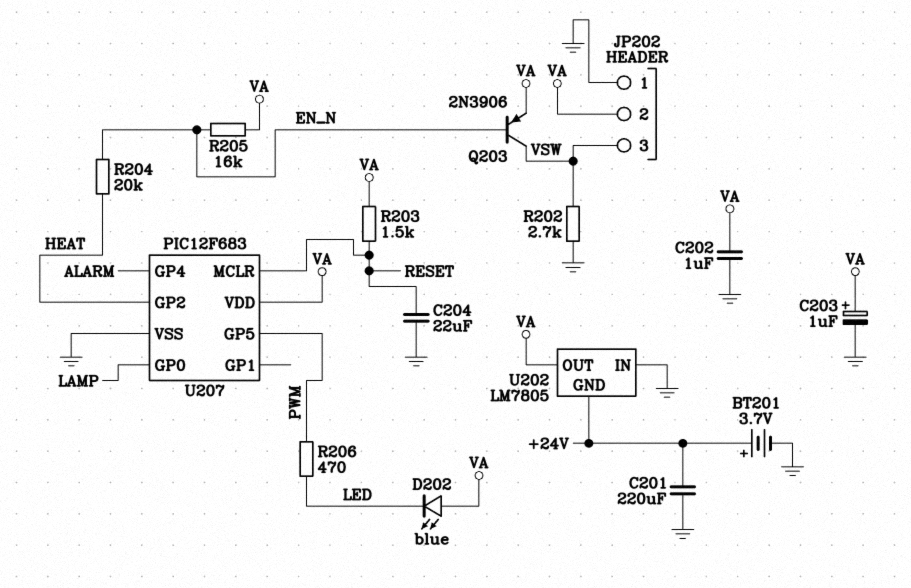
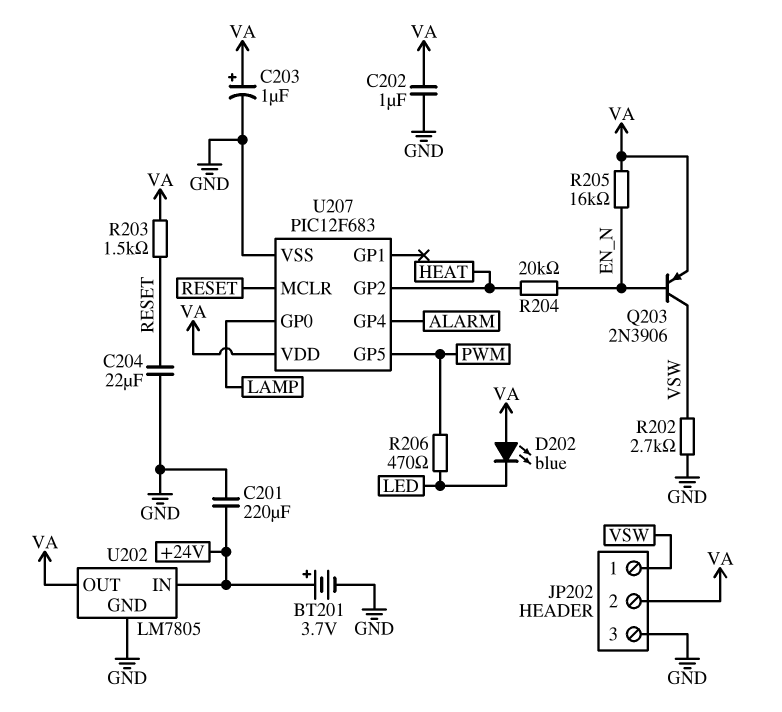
JP202 pin 1: GND -> VSW
JP202 pin 3: VSW -> GND
U202 pin GND: +24V -> GND
U202 pin IN: GND -> +24V

